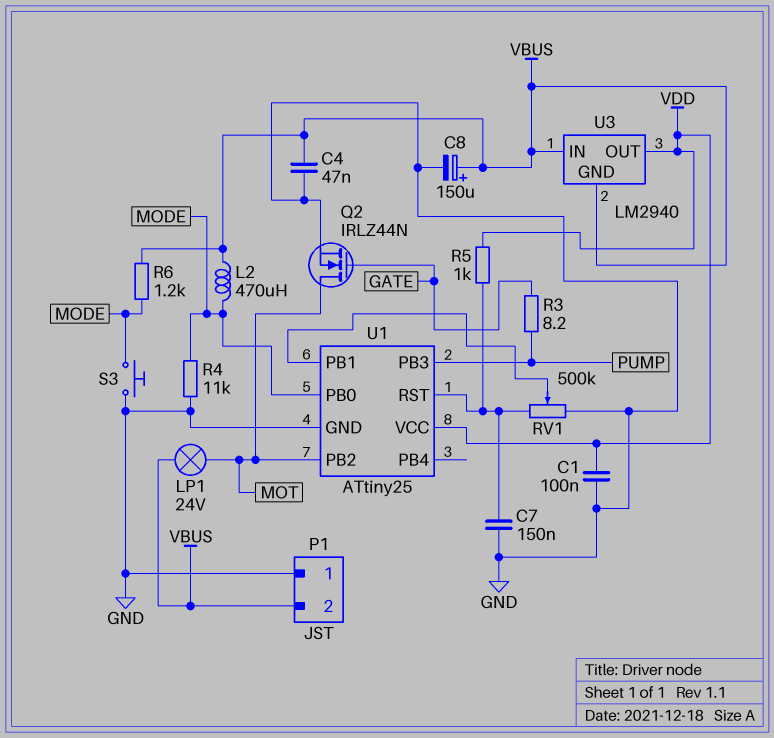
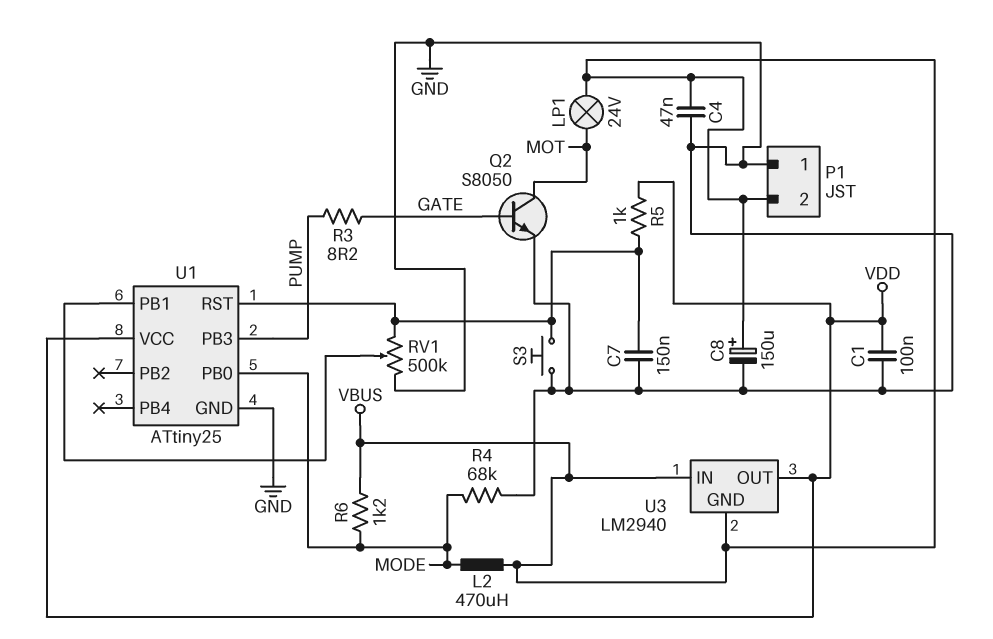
Q2: NMOS IRLZ44N (G GATE, D MOT, S GND) -> NPN S8050 (B GATE, C MOT, E GND)
R4: 11k (GND, MODE) -> 68k (GND, MODE)
S3: button (GND, MODE) -> button (GND, U1/RST)
U1 pin PB2: MOT -> none

